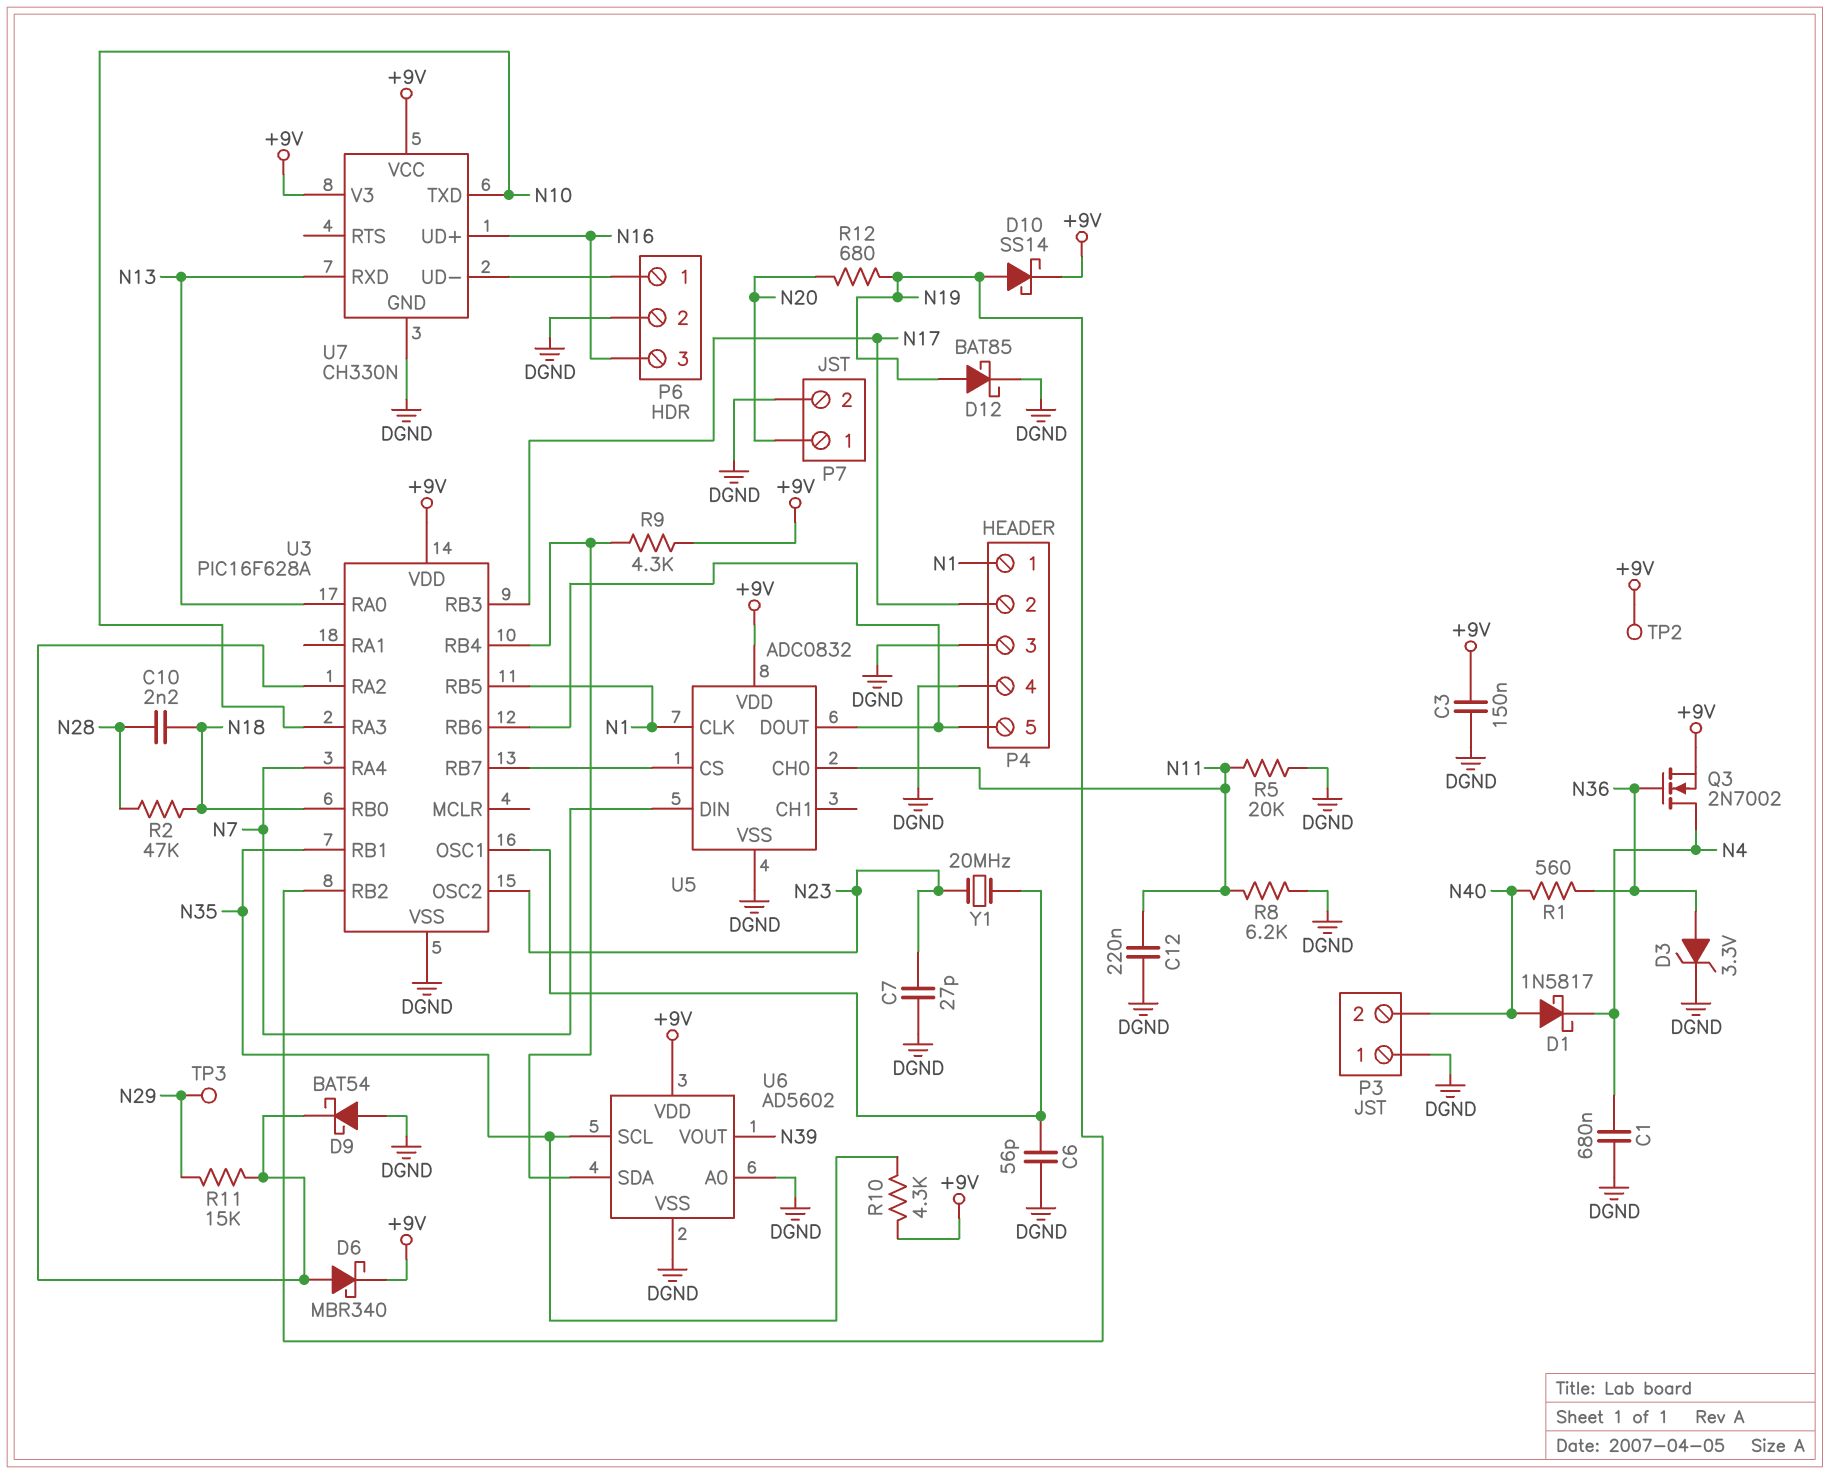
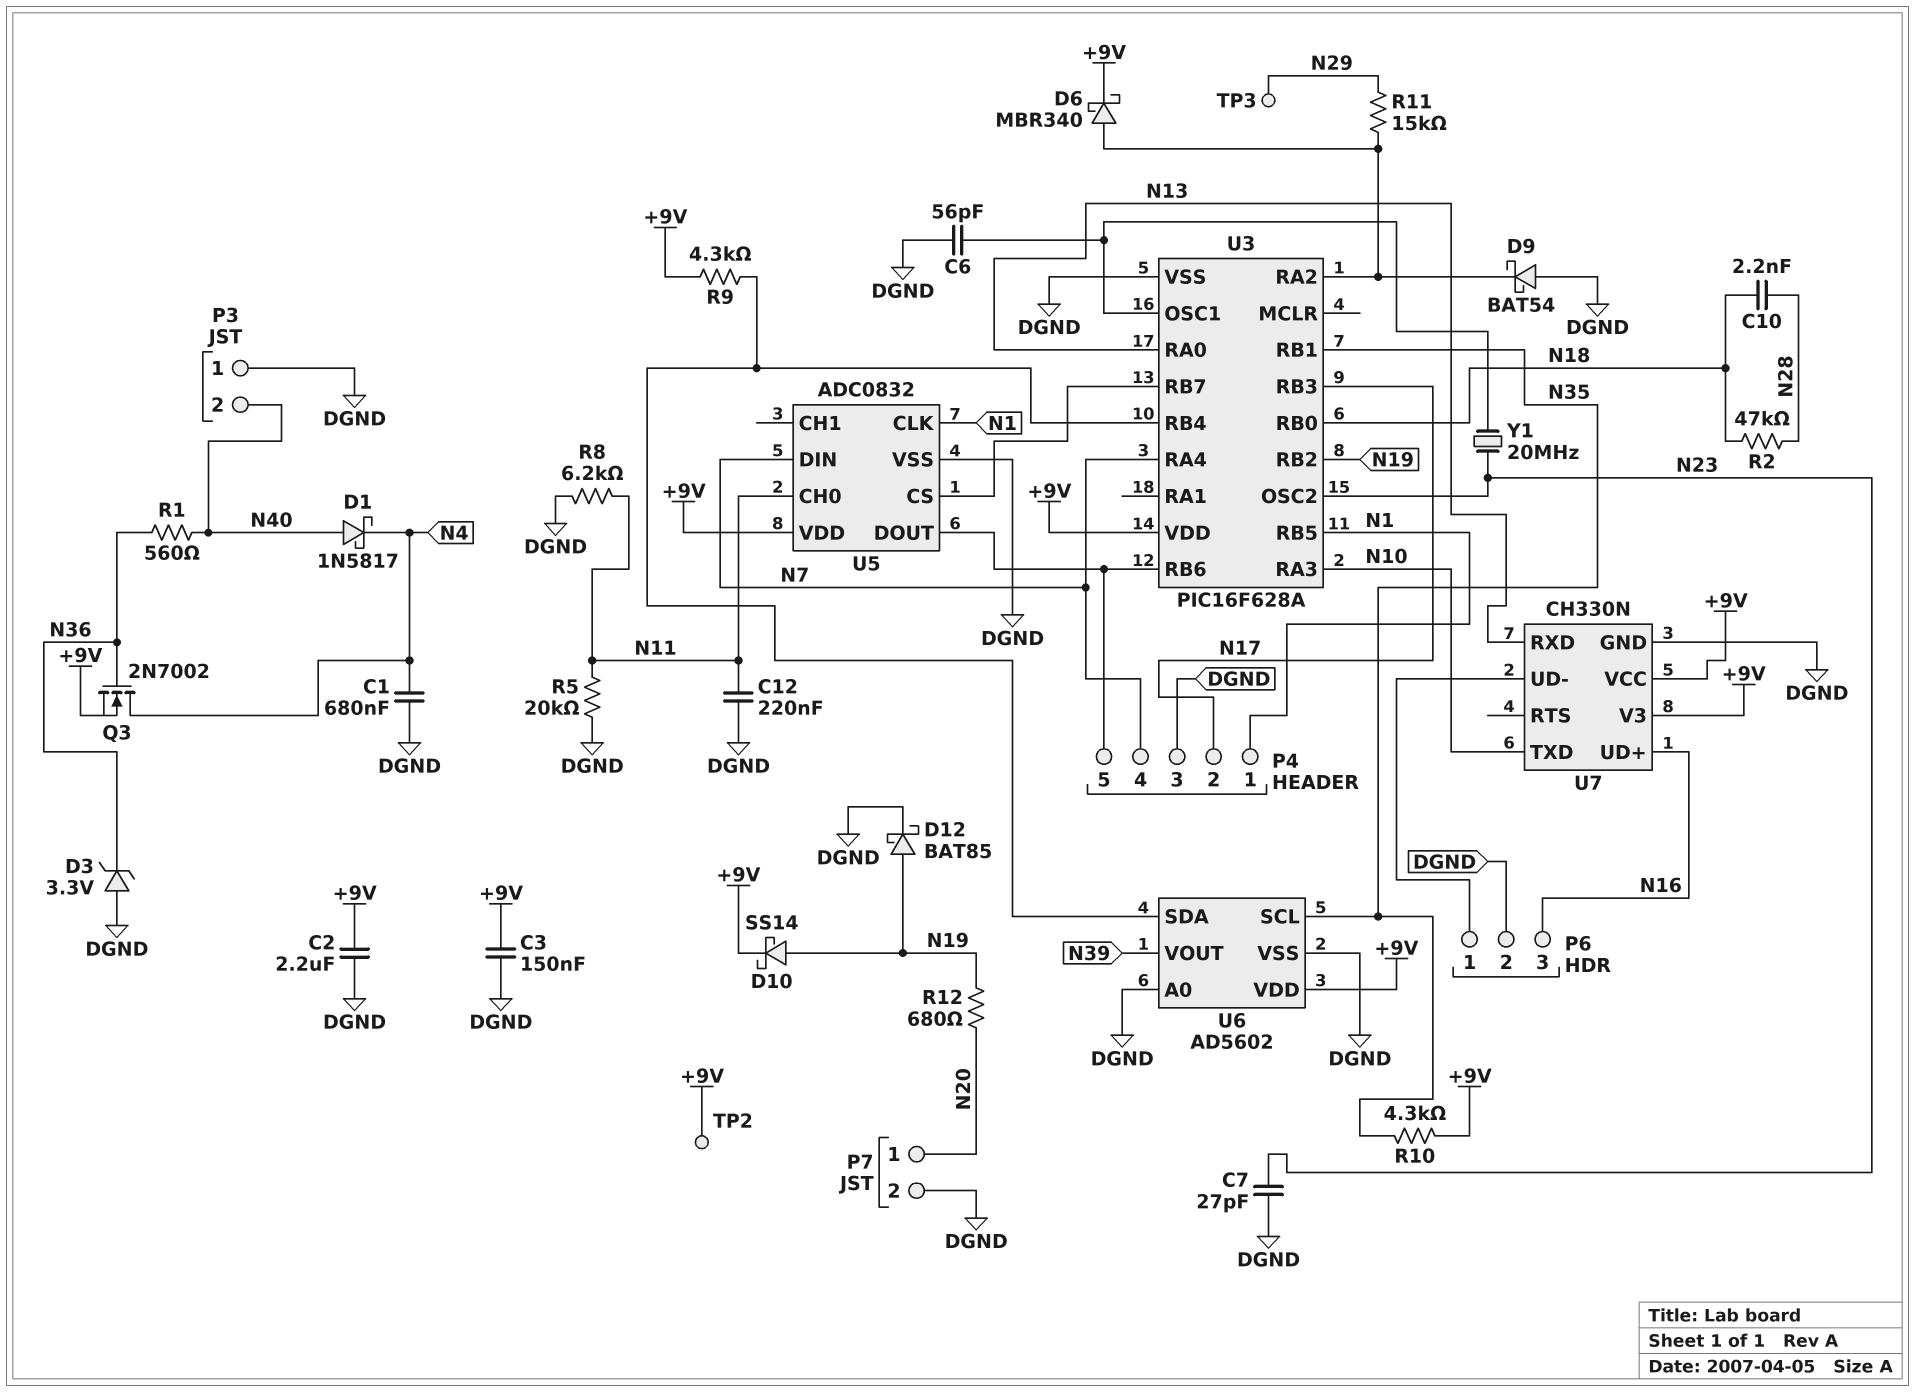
C2: none -> 2.2uF (+9V, DGND)
D3: zener 3.3V (A N36, K DGND) -> zener 3.3V (A DGND, K N36)
P4 pin 4: DGND -> N7

